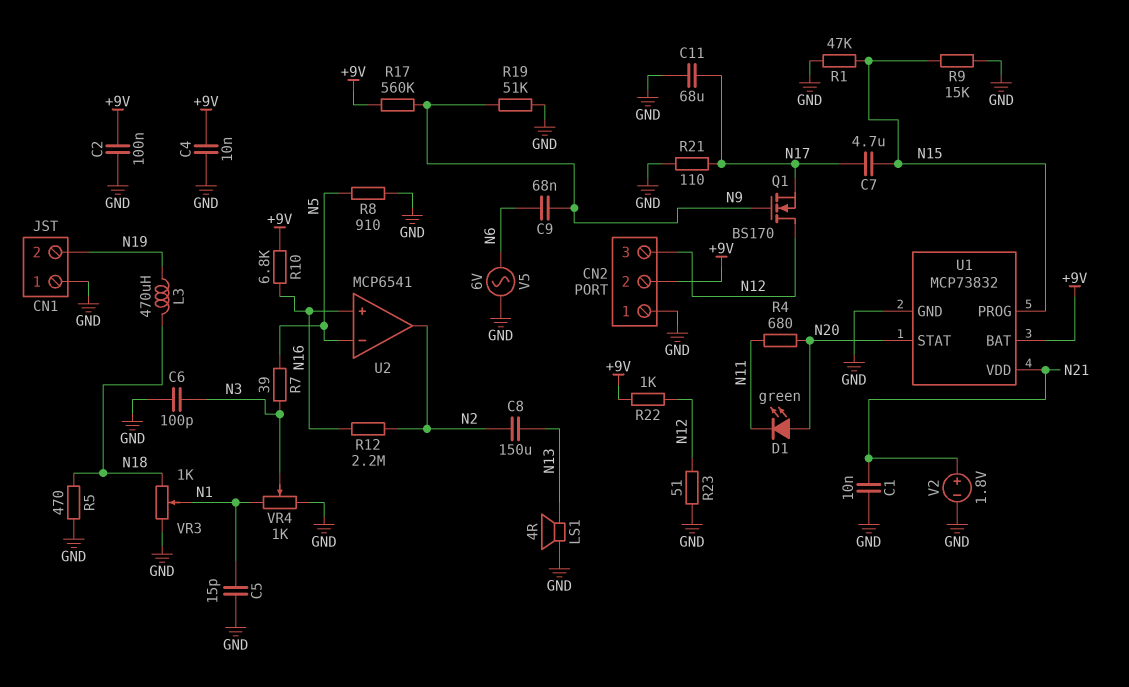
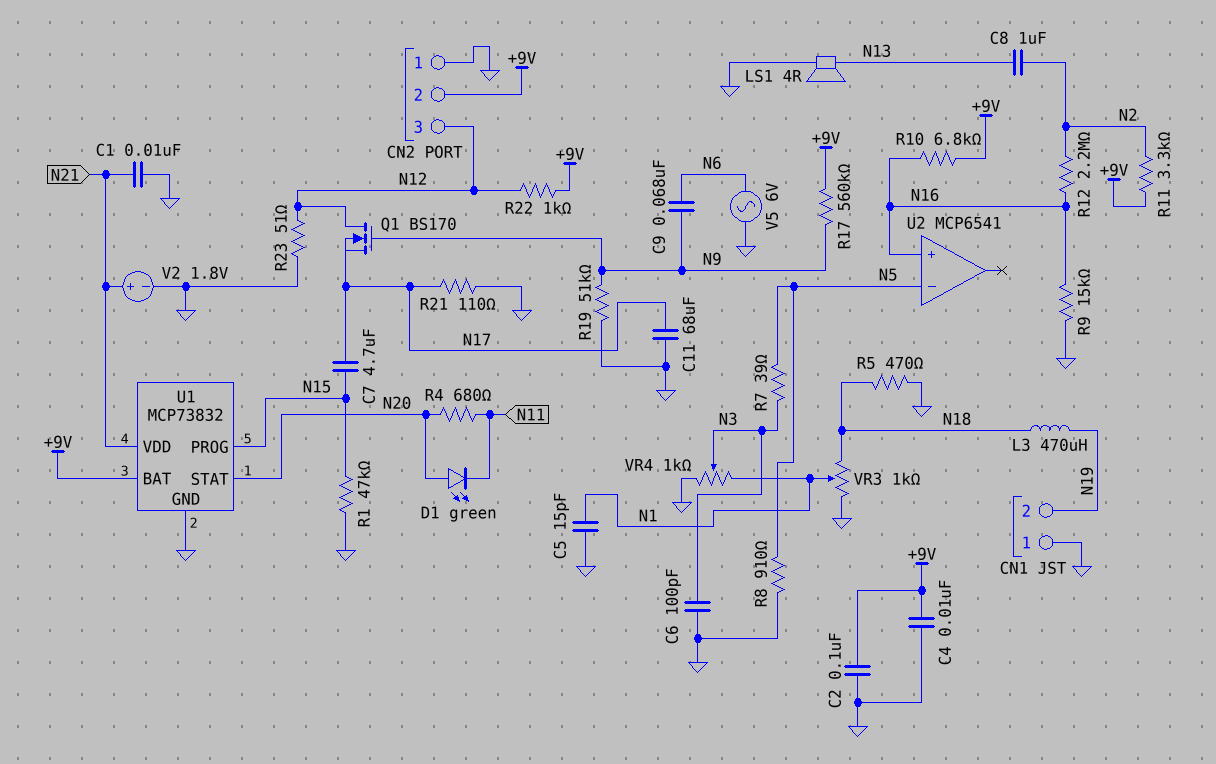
C8: 150uF (N2, N13) -> 1uF (N2, N13)
R9: 15k (GND, N15) -> 15k (GND, N16)
R11: none -> 3.3k (+9V, N2)
U2 pin out: N2 -> none

